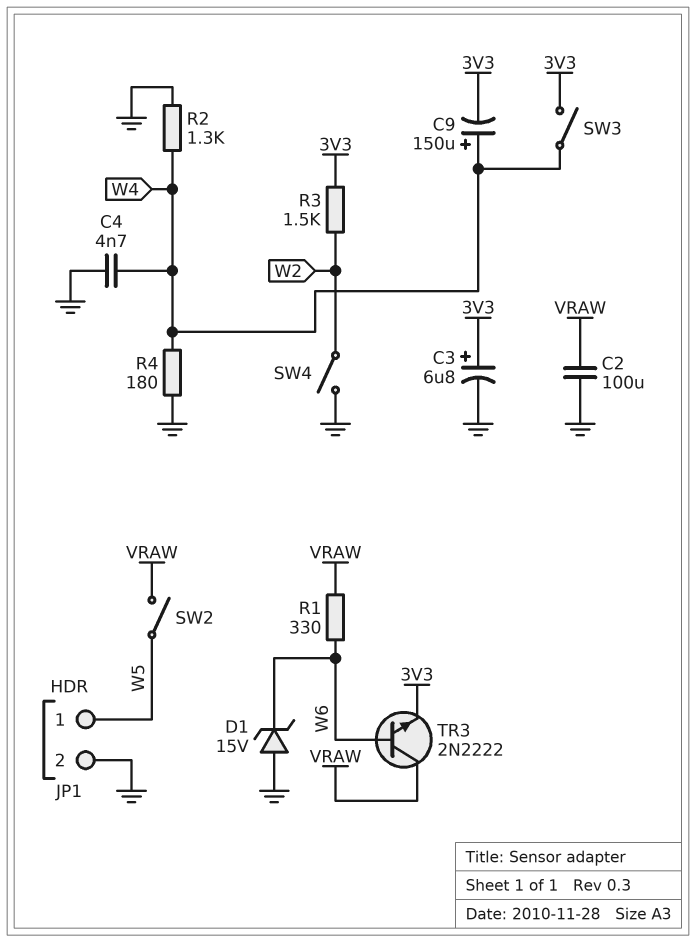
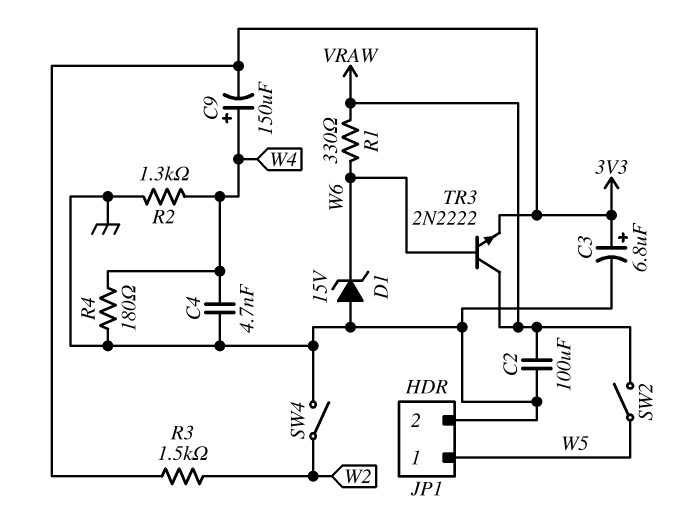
SW3: switch (3V3, W4) -> none

